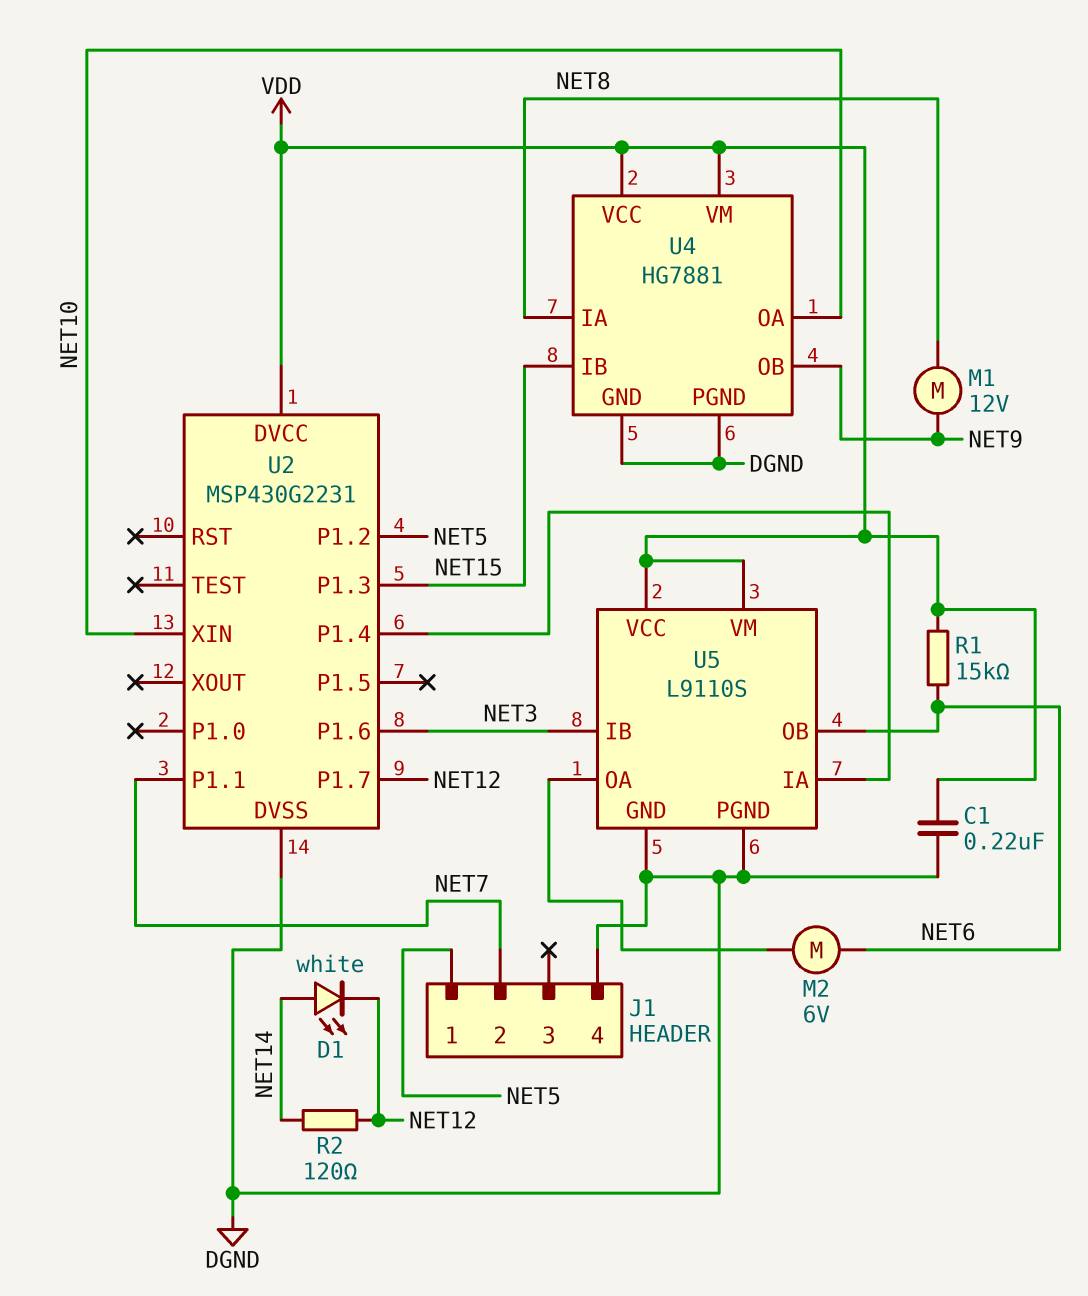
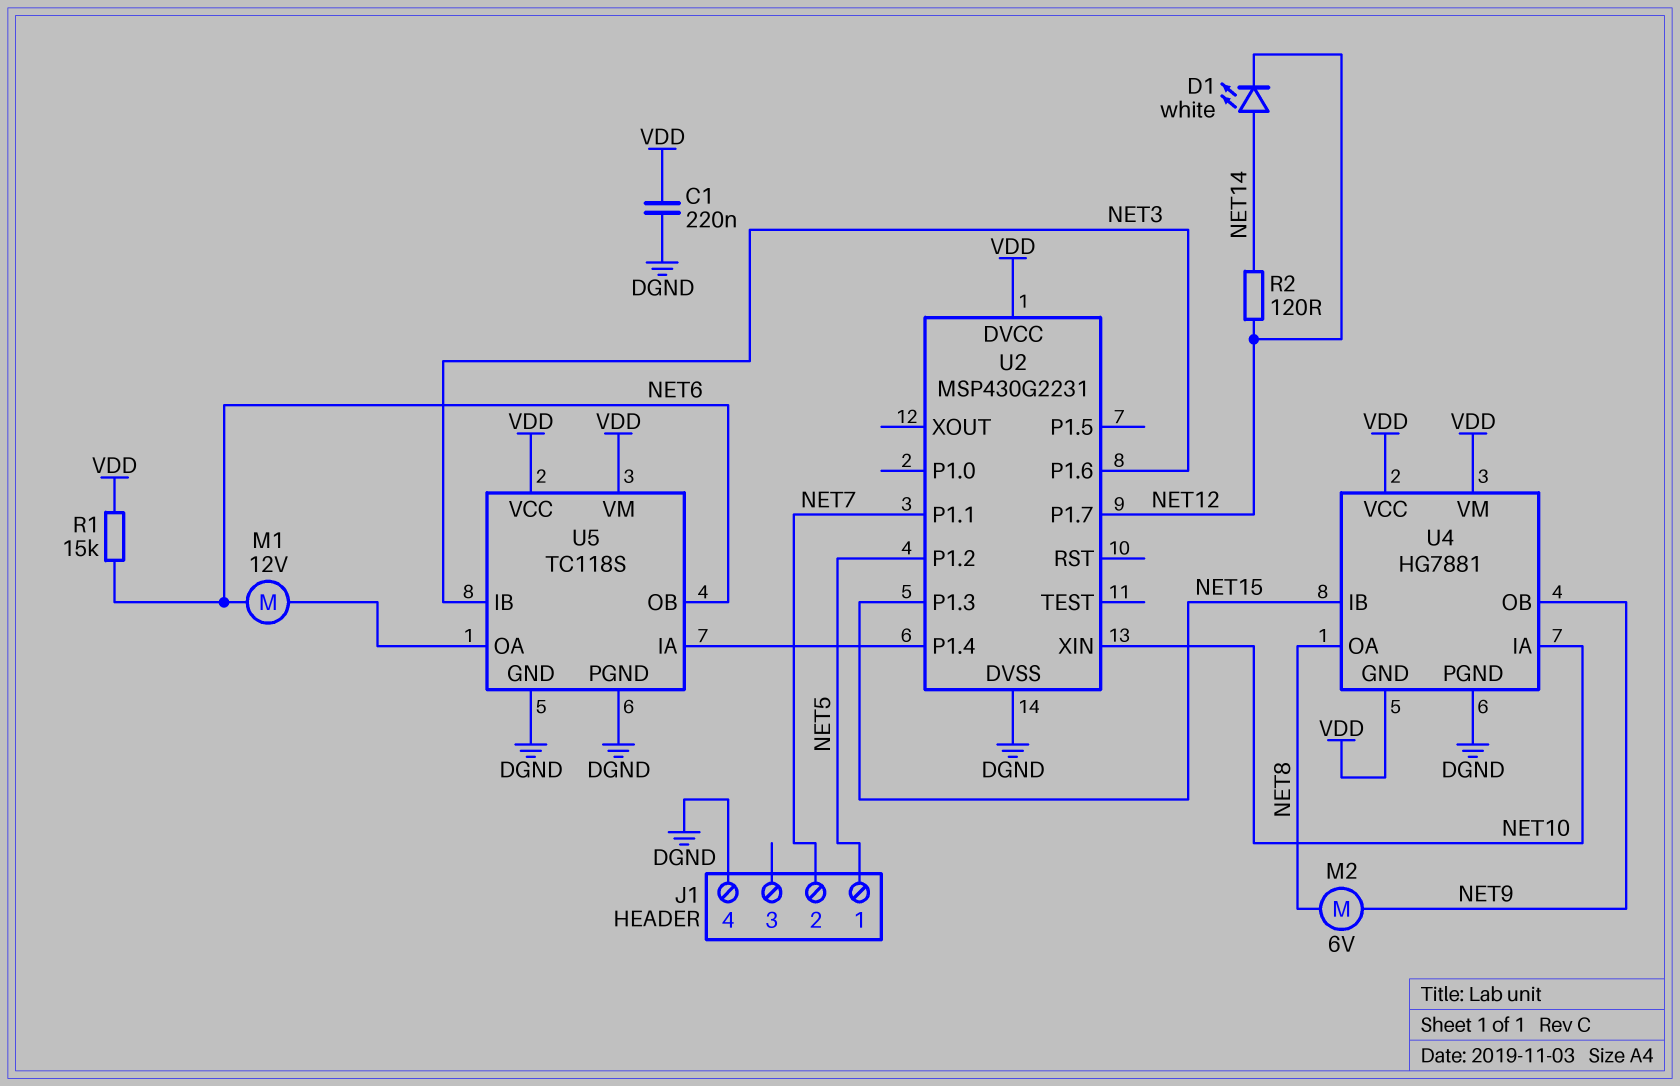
M1: motor 12V (NET8, NET9) -> motor 12V (NET6, U5/OA)
M2: motor 6V (NET6, U5/OA) -> motor 6V (NET8, NET9)
U4 pin GND: DGND -> VDD
U4 pin IA: NET8 -> NET10
U4 pin OA: NET10 -> NET8
U5: L9110S -> TC118S

